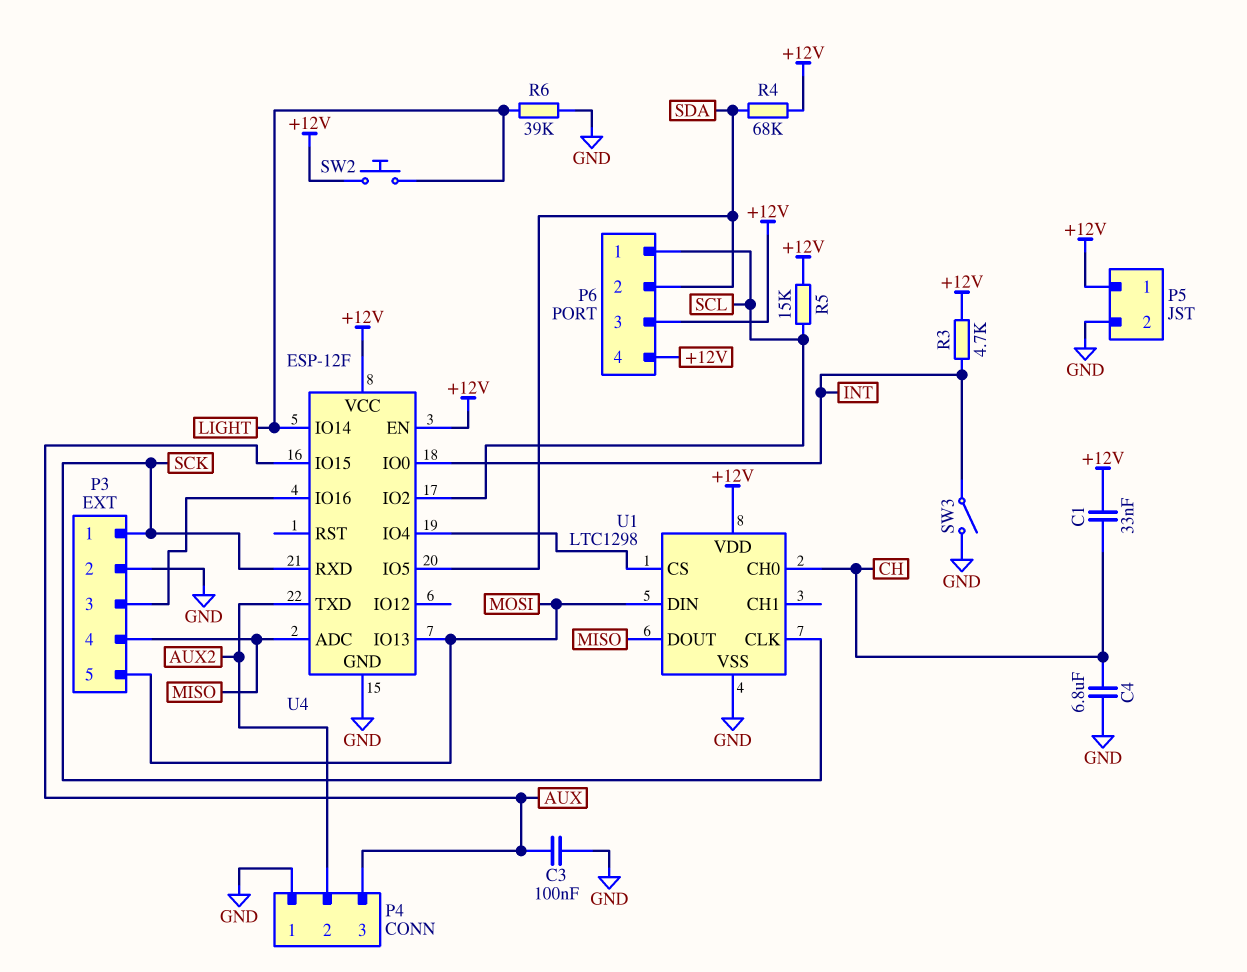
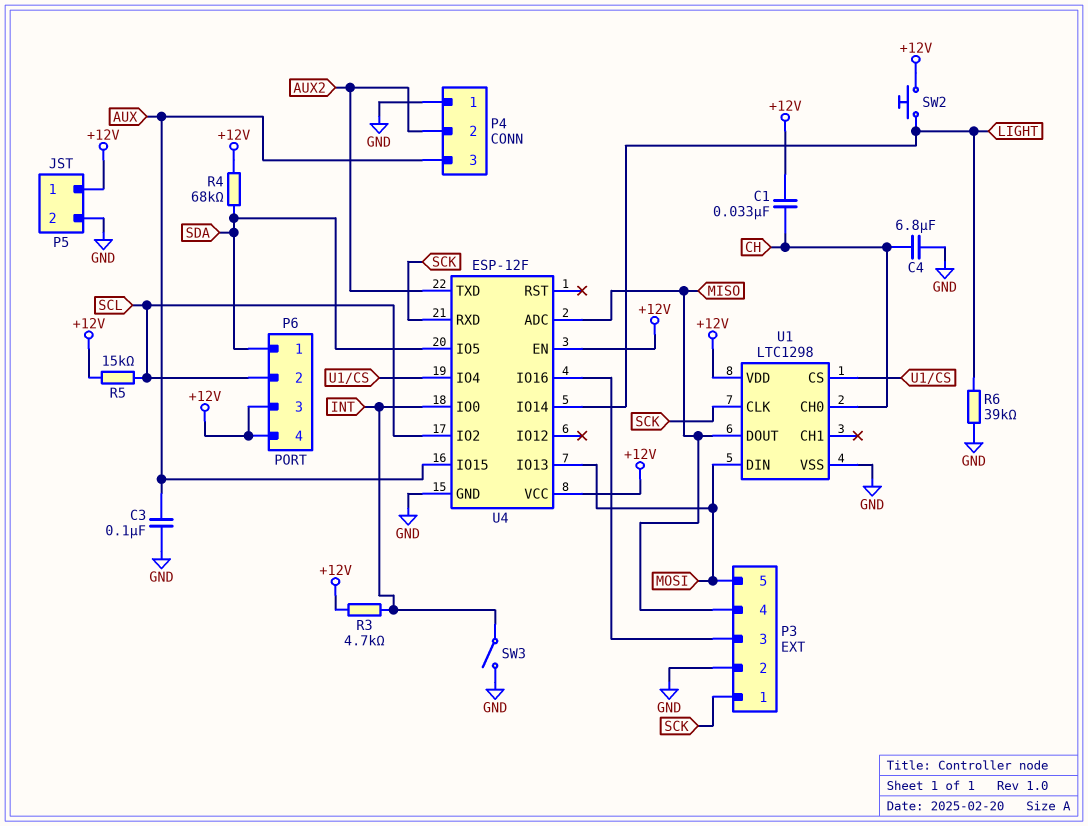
P6 pin 1: SCL -> SDA
P6 pin 2: SDA -> SCL

